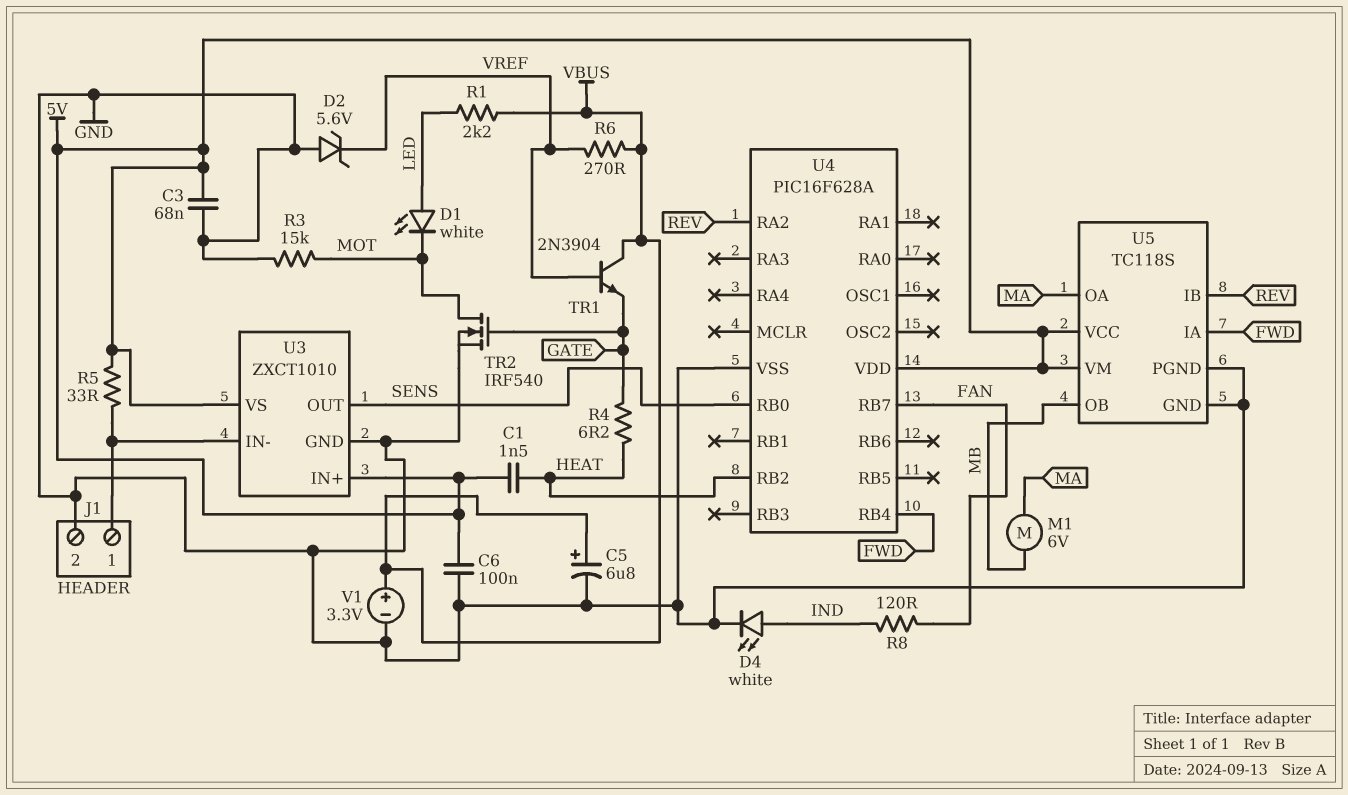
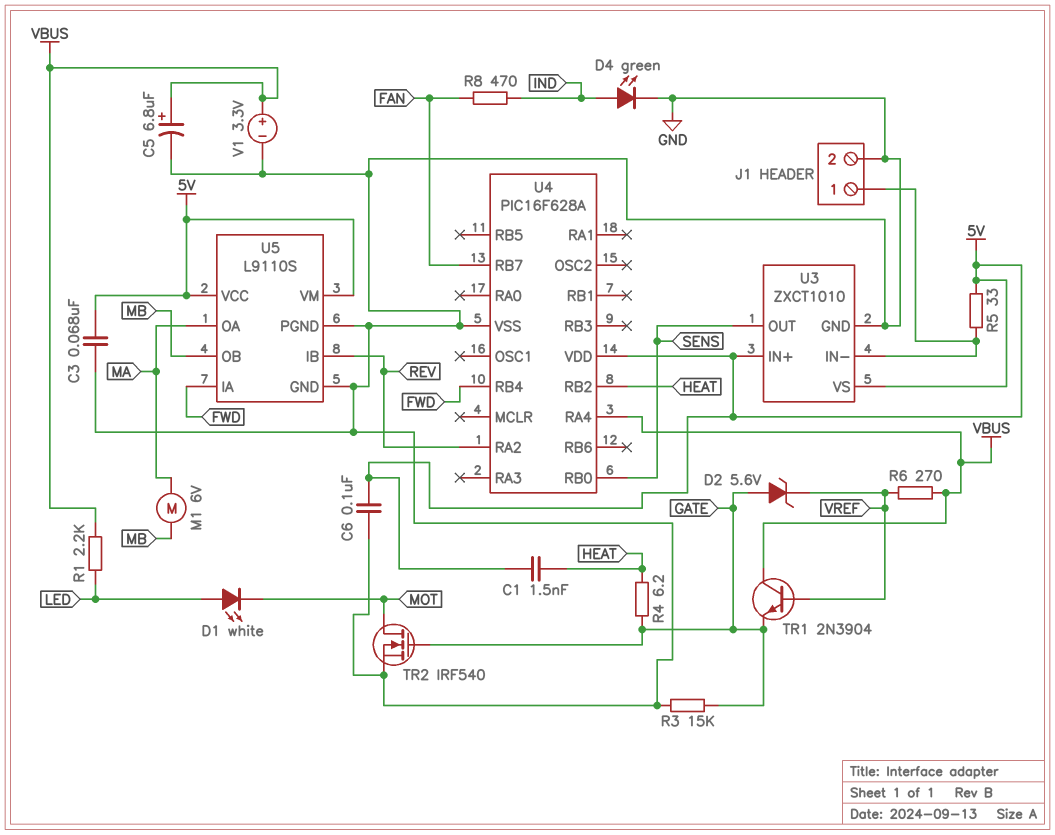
D2: zener 5.6V (A GND, K VREF) -> zener 5.6V (A GATE, K VREF)
D4: LED white (A IND, K GND) -> LED green (A IND, K GND)
R3: 15k (GND, MOT) -> 15k (GATE, GND)
R8: 120 (FAN, IND) -> 470 (FAN, IND)
U4 pin RA4: none -> VBUS
U5: TC118S -> L9110S

